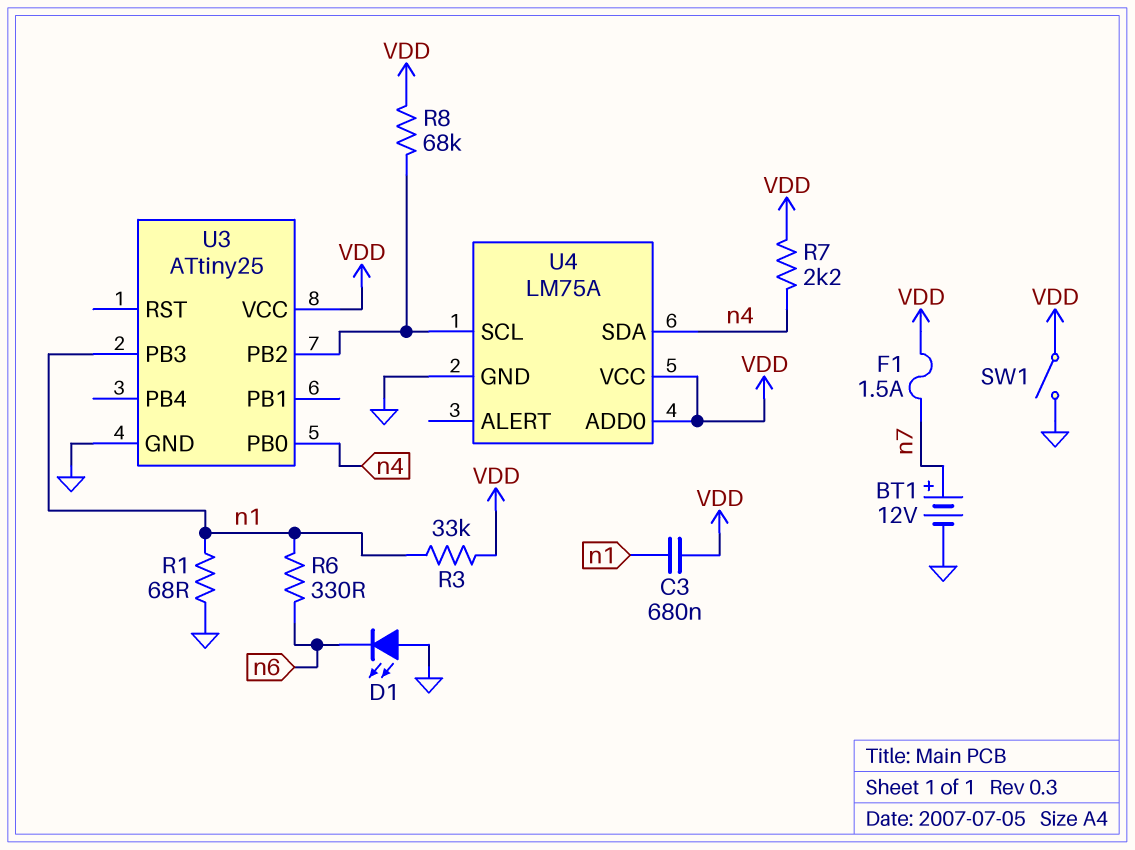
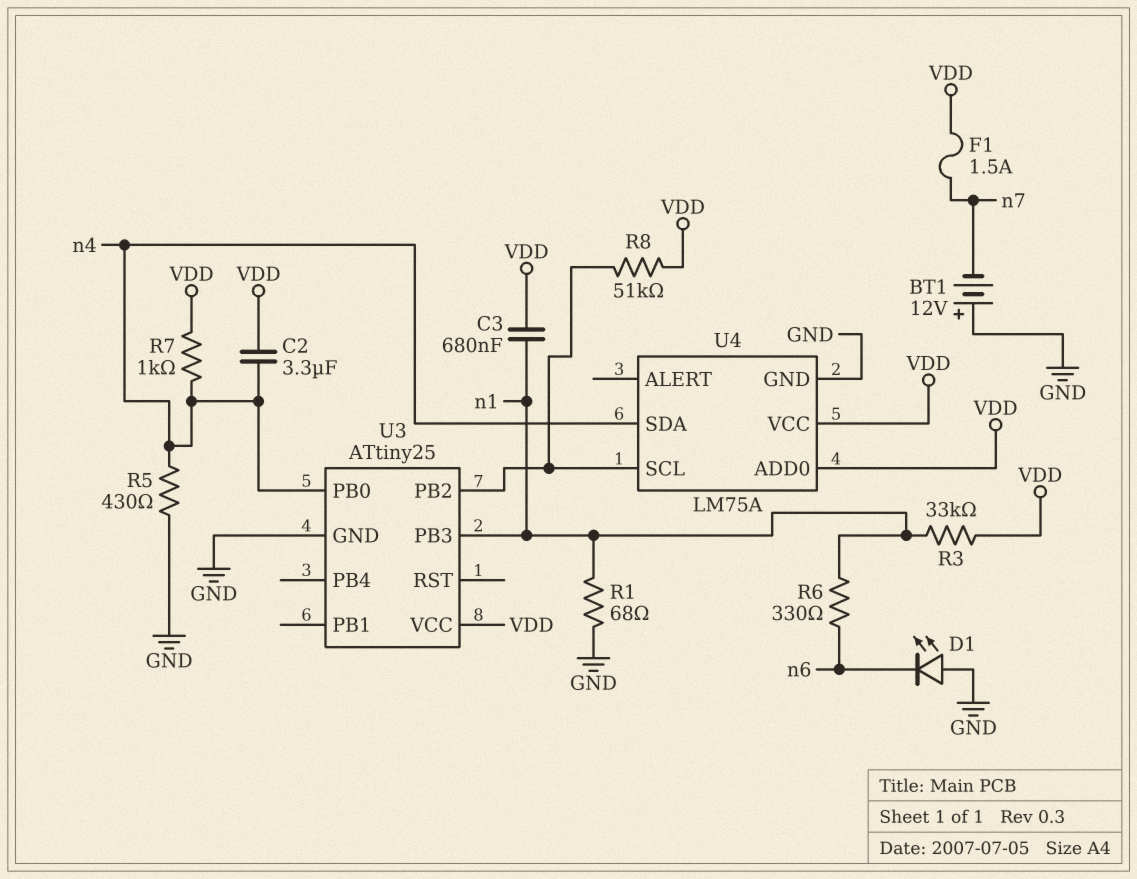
BT1: 12V (plus n7, minus GND) -> 12V (plus GND, minus n7)
C2: none -> 3.3uF (VDD, n4)
R5: none -> 430 (GND, n4)
R7: 2.2k (VDD, n4) -> 1k (VDD, n4)
R8: 68k (U3/PB2, VDD) -> 51k (U3/PB2, VDD)
SW1: switch (GND, VDD) -> none

